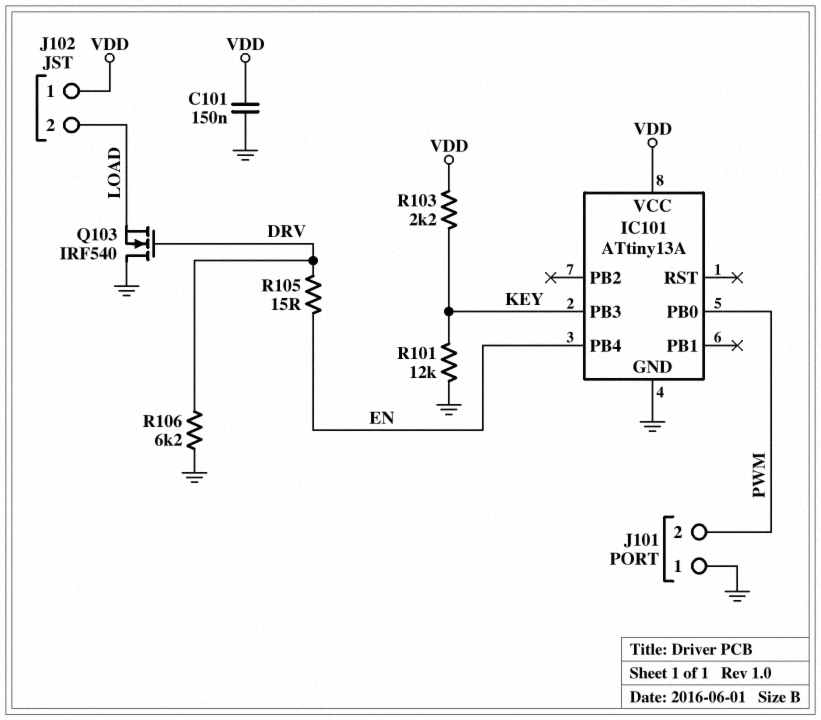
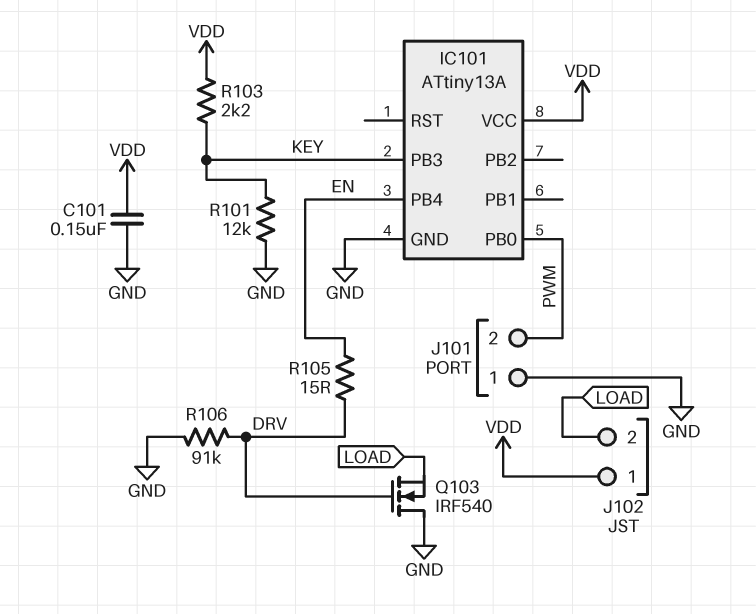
R106: 6.2k (DRV, GND) -> 91k (DRV, GND)

